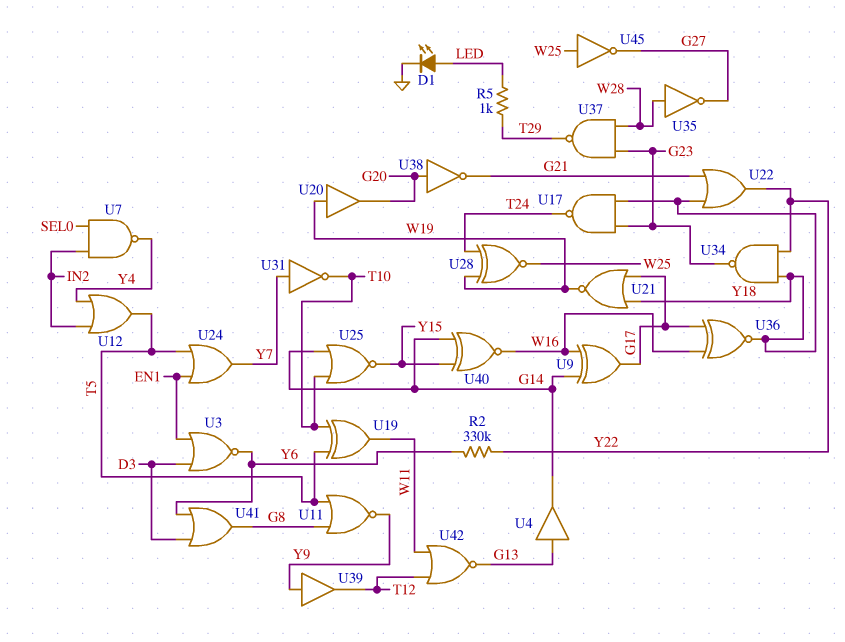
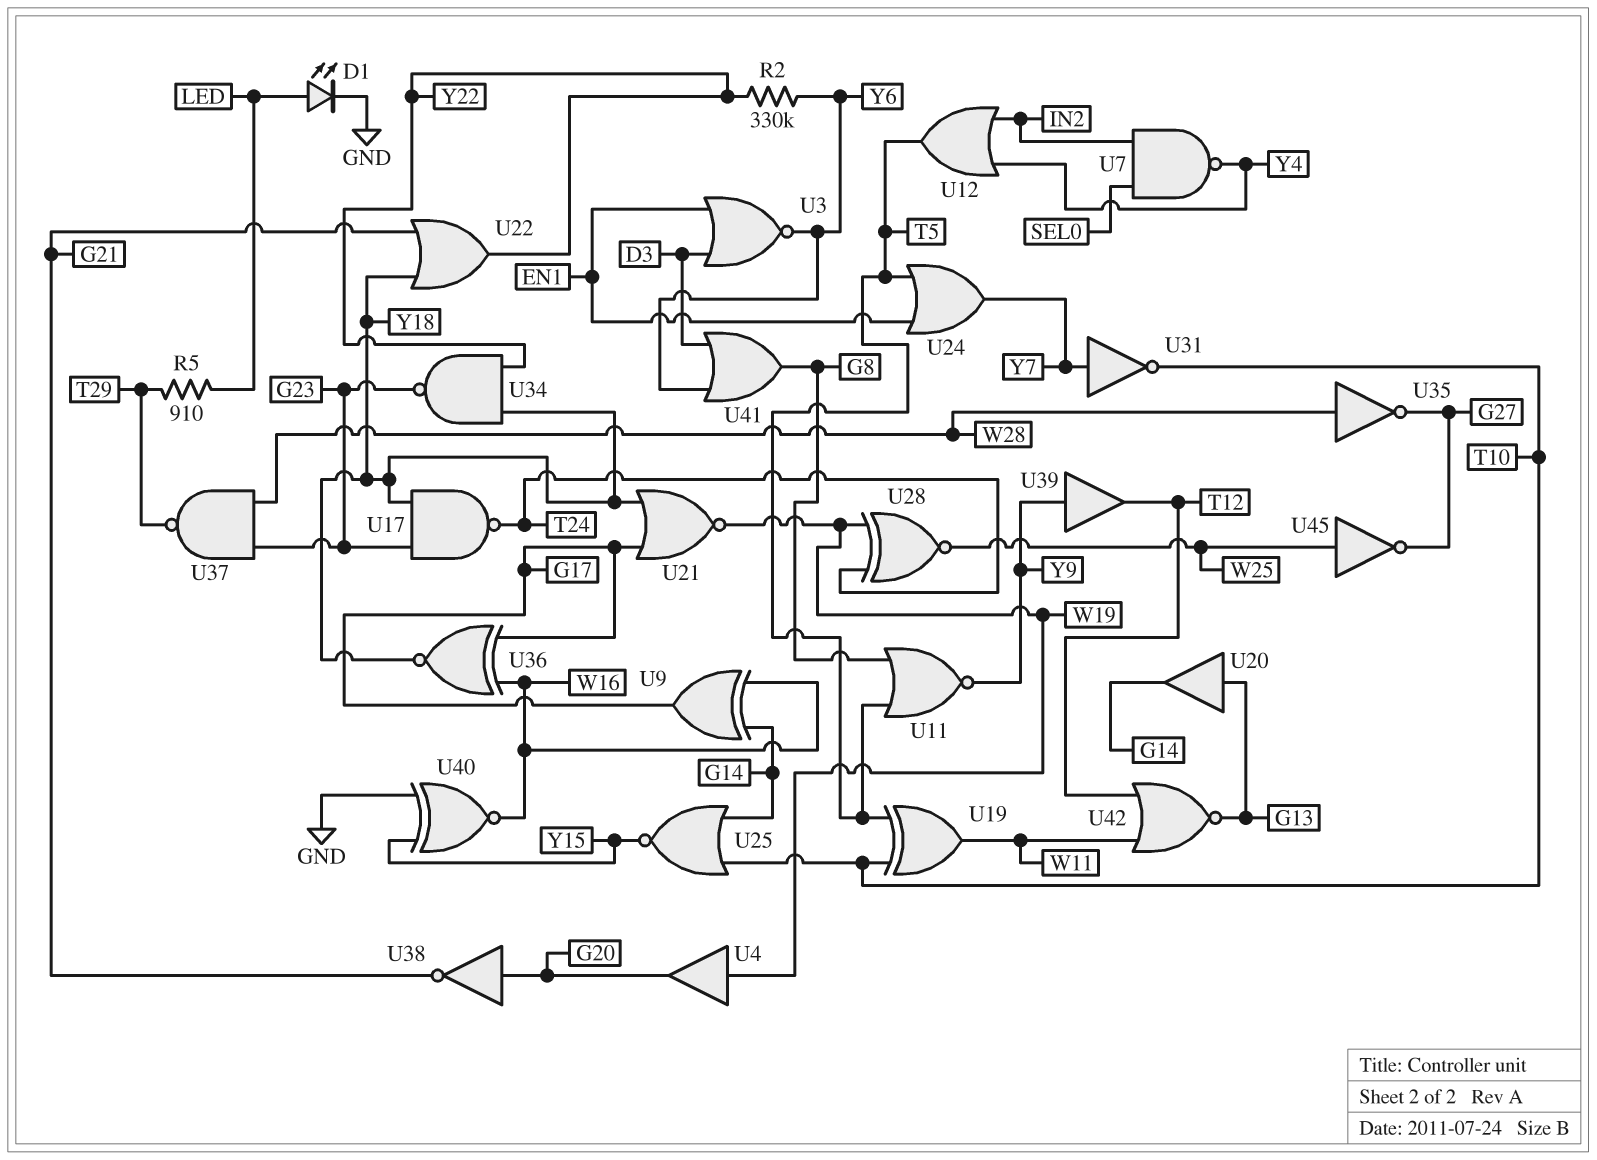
R5: 1k (LED, T29) -> 910 (LED, T29)
U4: buffer (in G13, out G14) -> buffer (in W19, out G20)
U20: buffer (in W19, out G20) -> buffer (in G13, out G14)
U40: XNOR (in G14, in Y15, out W16) -> XNOR (in GND, in Y15, out W16)

